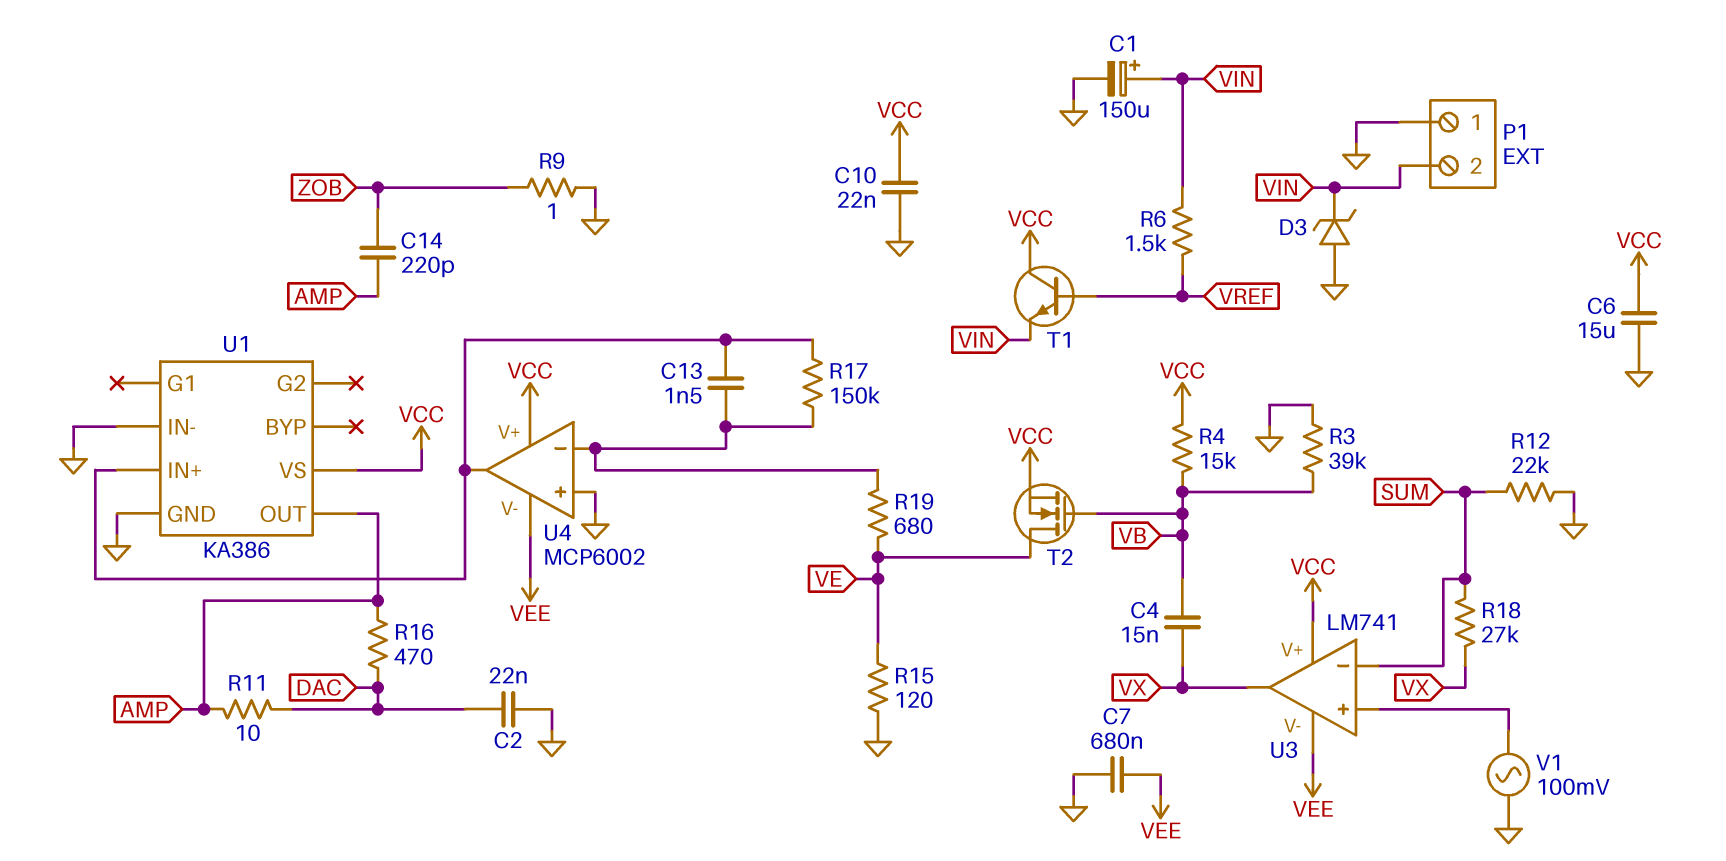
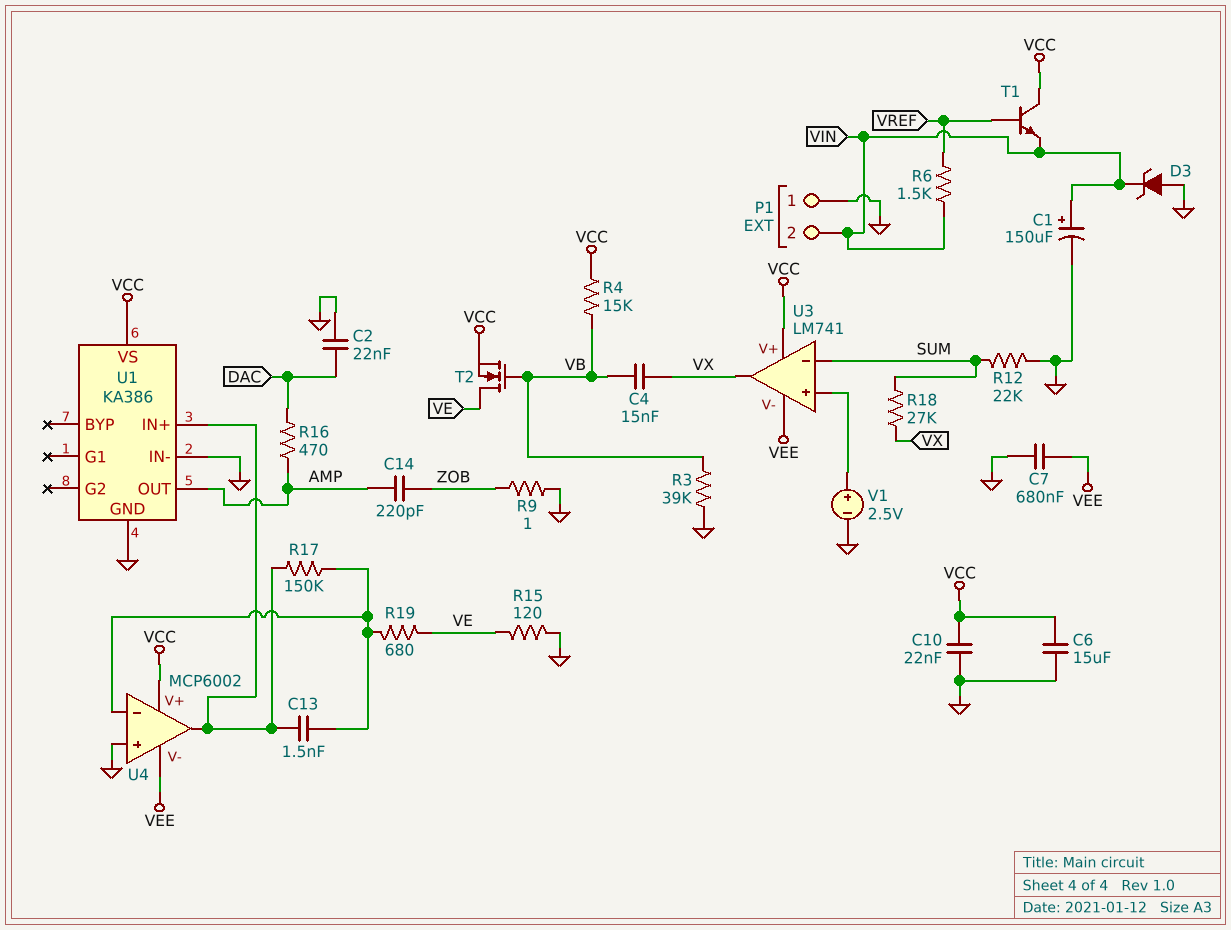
R11: 10 (AMP, DAC) -> none
V1: AC 100mV (GND, U3/in+) -> 2.5V (plus U3/in+, minus GND)

